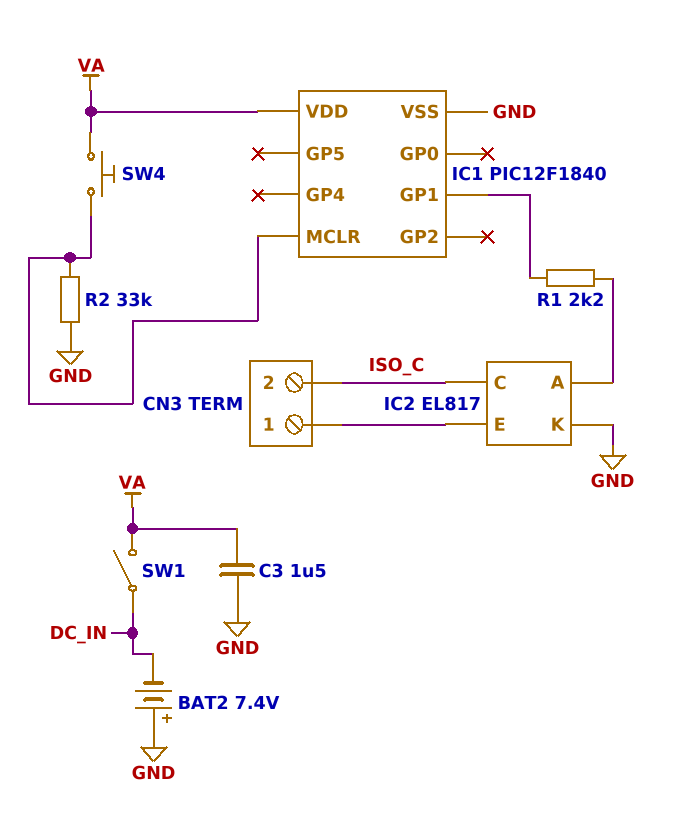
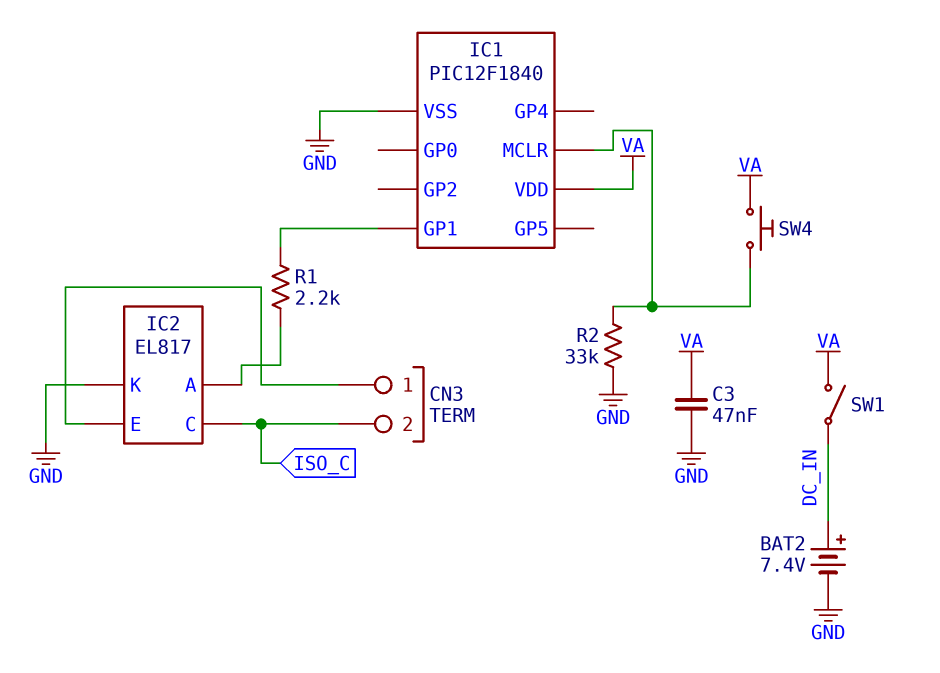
BAT2: 7.4V (plus GND, minus DC_IN) -> 7.4V (plus DC_IN, minus GND)
C3: 1.5uF (GND, VA) -> 47nF (GND, VA)

